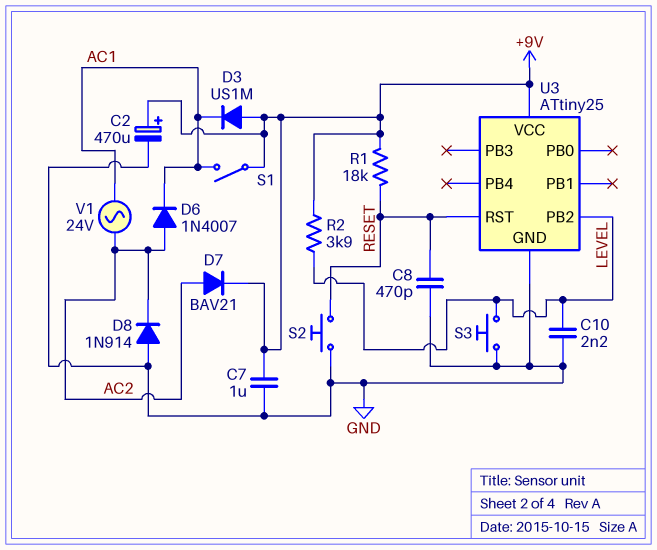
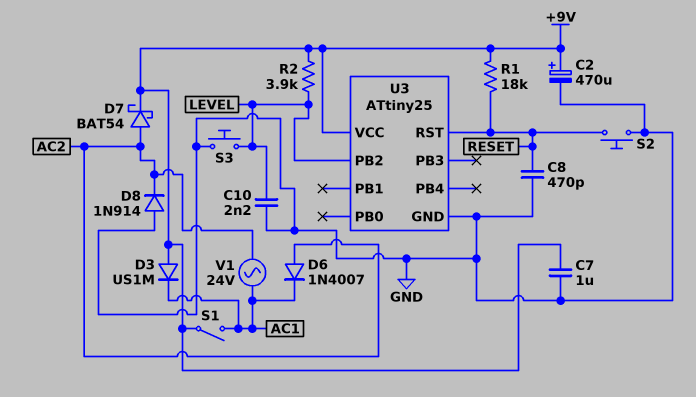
D7: diode BAV21 (A AC2, K +9V) -> schottky BAT54 (A AC2, K +9V)

